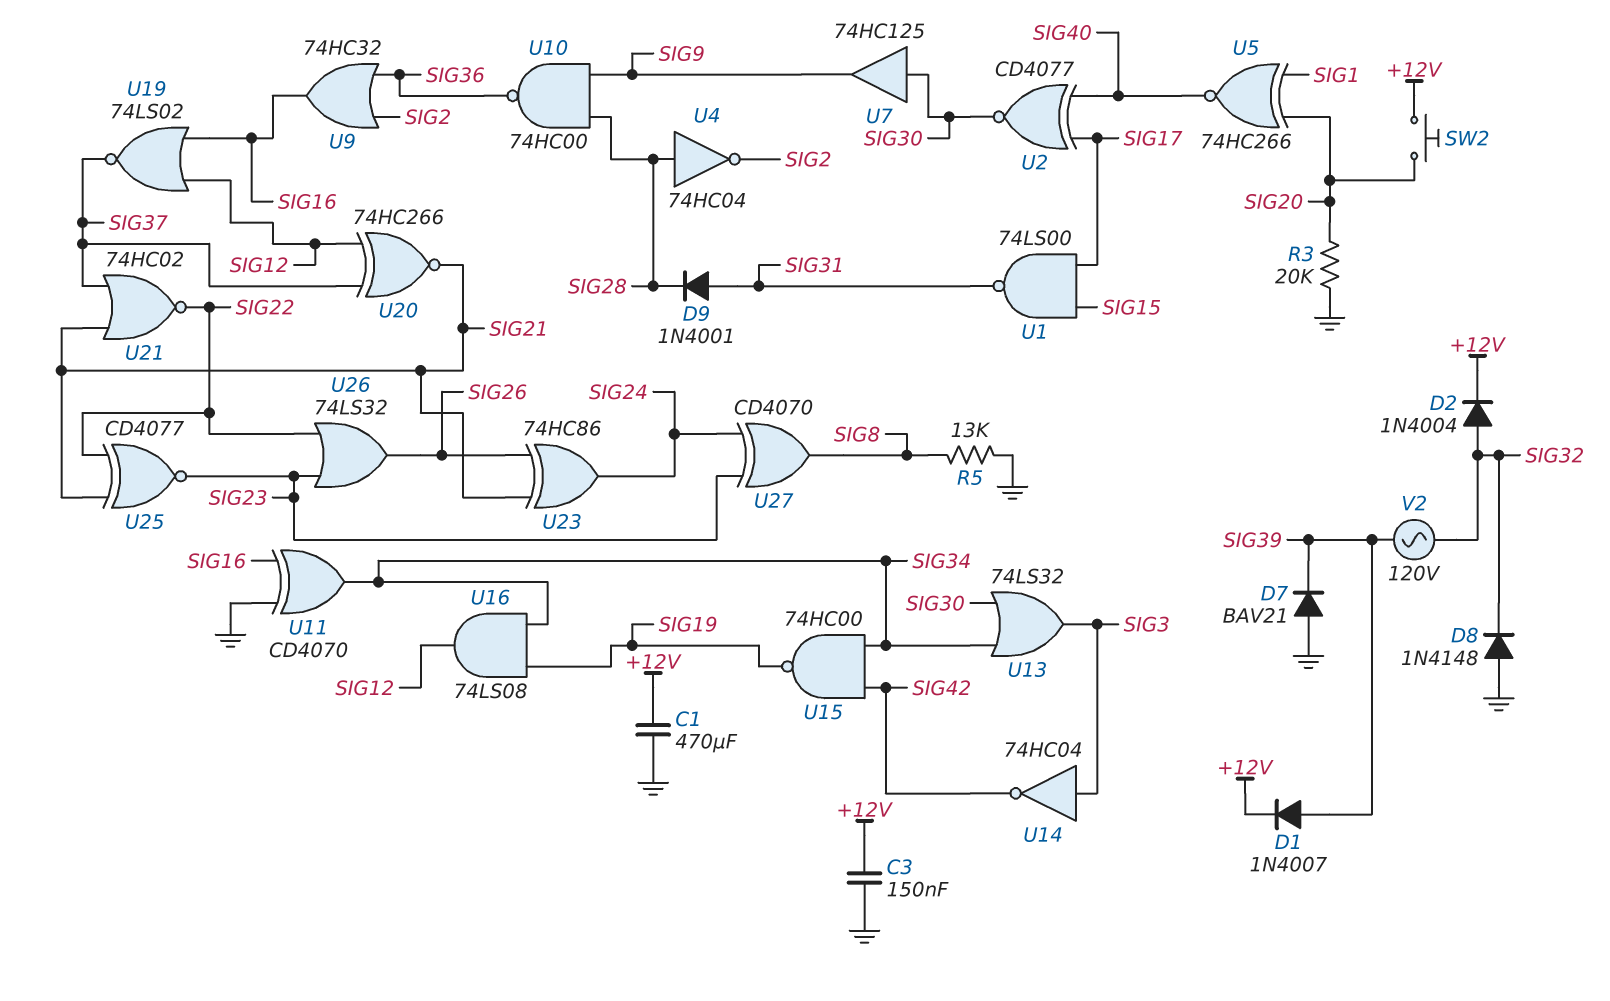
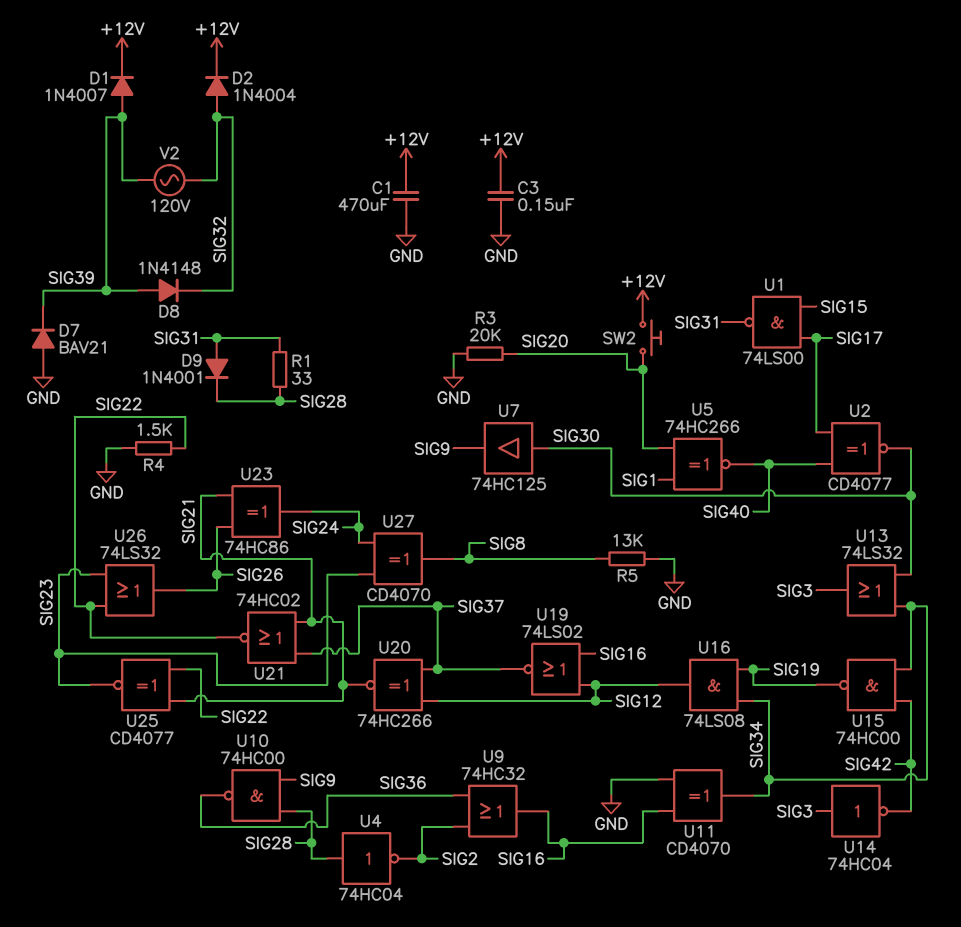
D8: diode 1N4148 (A GND, K SIG32) -> diode 1N4148 (A SIG39, K SIG32)
R1: none -> 33 (SIG28, SIG31)
R4: none -> 1.5k (GND, SIG22)

